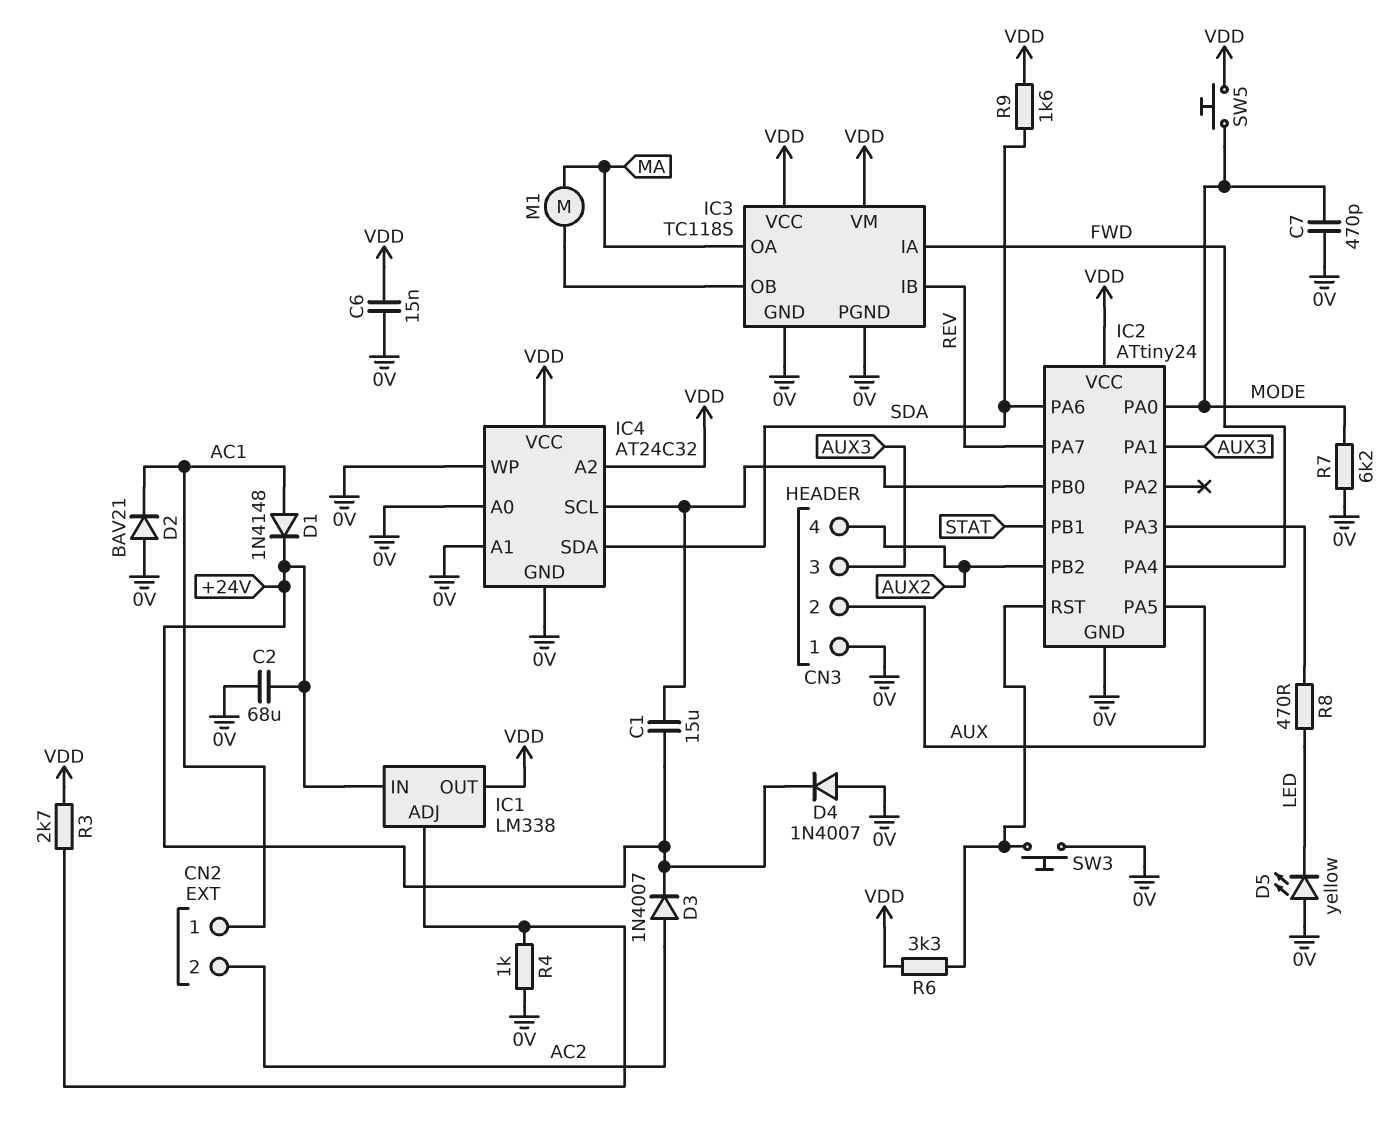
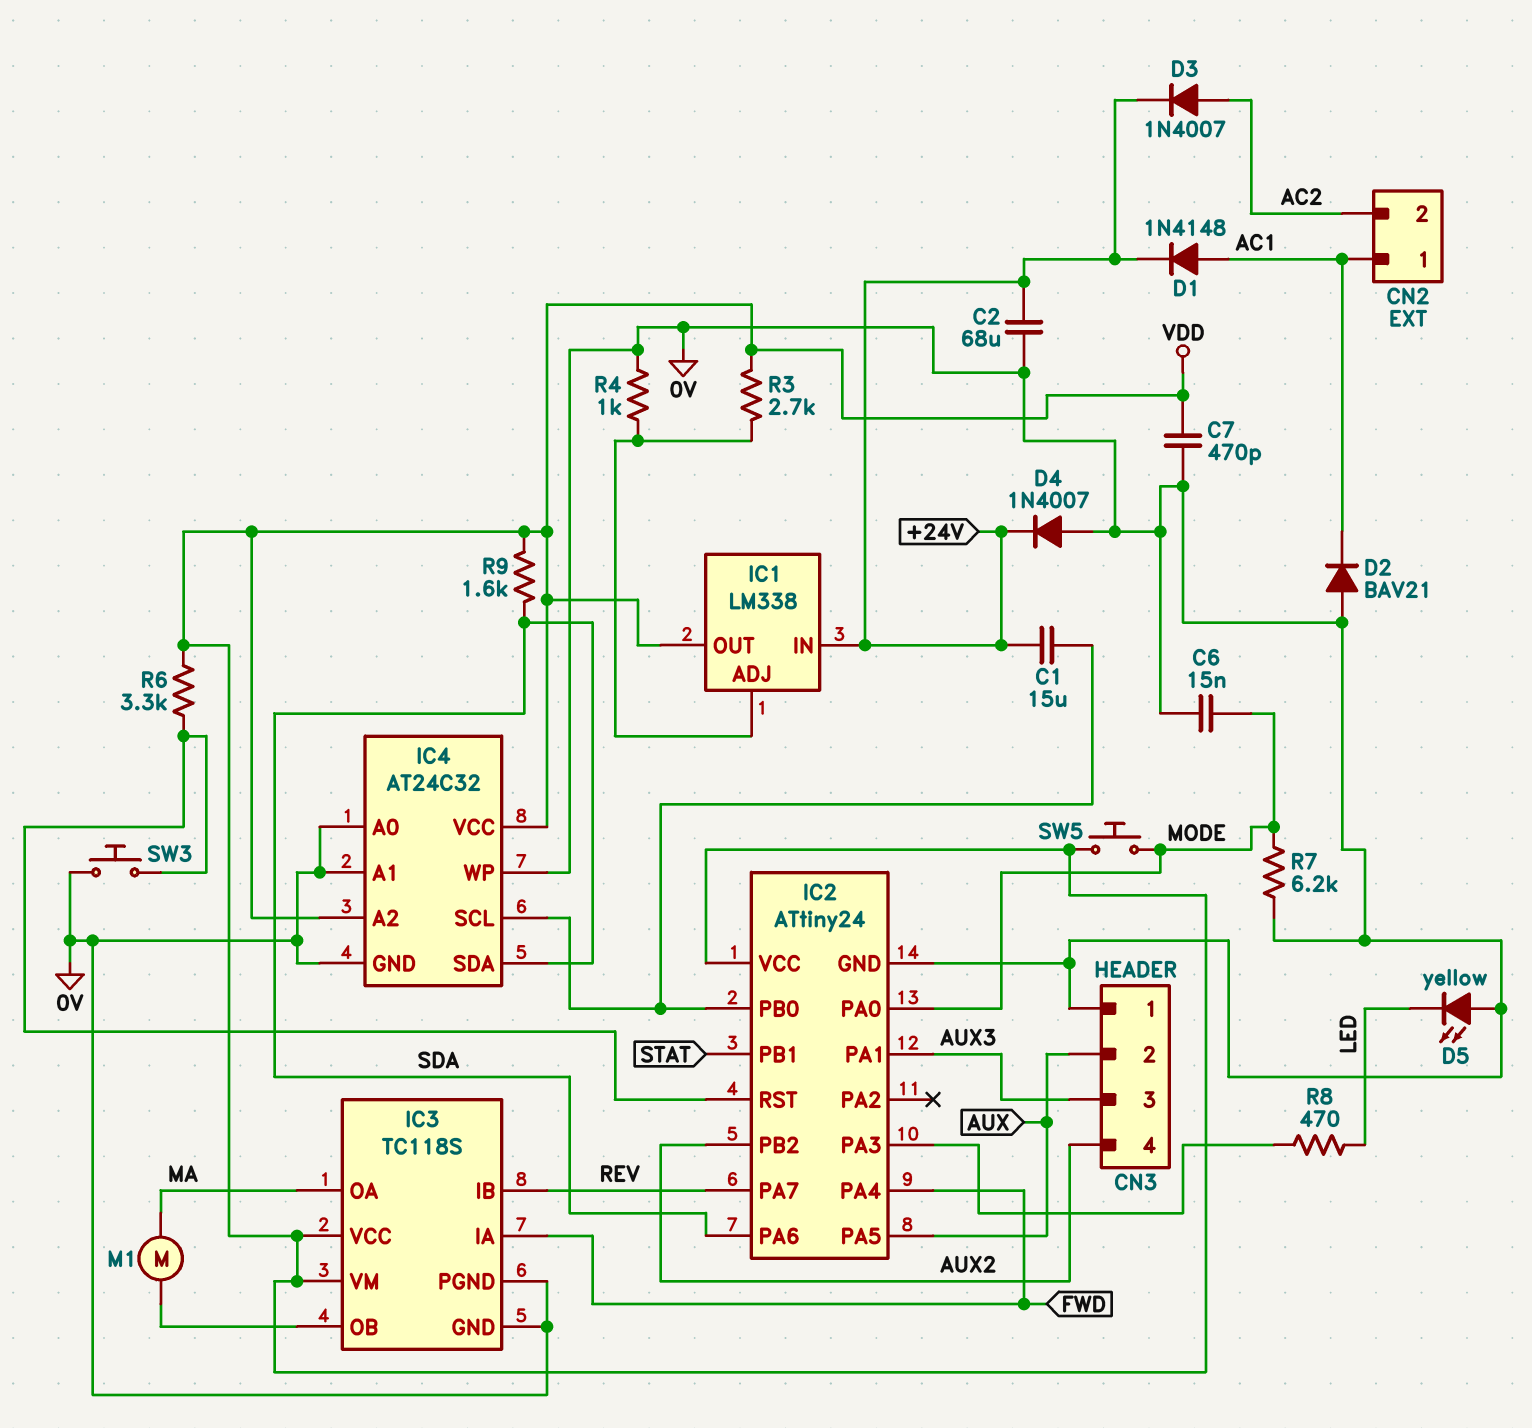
C6: 15nF (0V, VDD) -> 15nF (0V, MODE)
C7: 470pF (0V, MODE) -> 470pF (0V, VDD)

